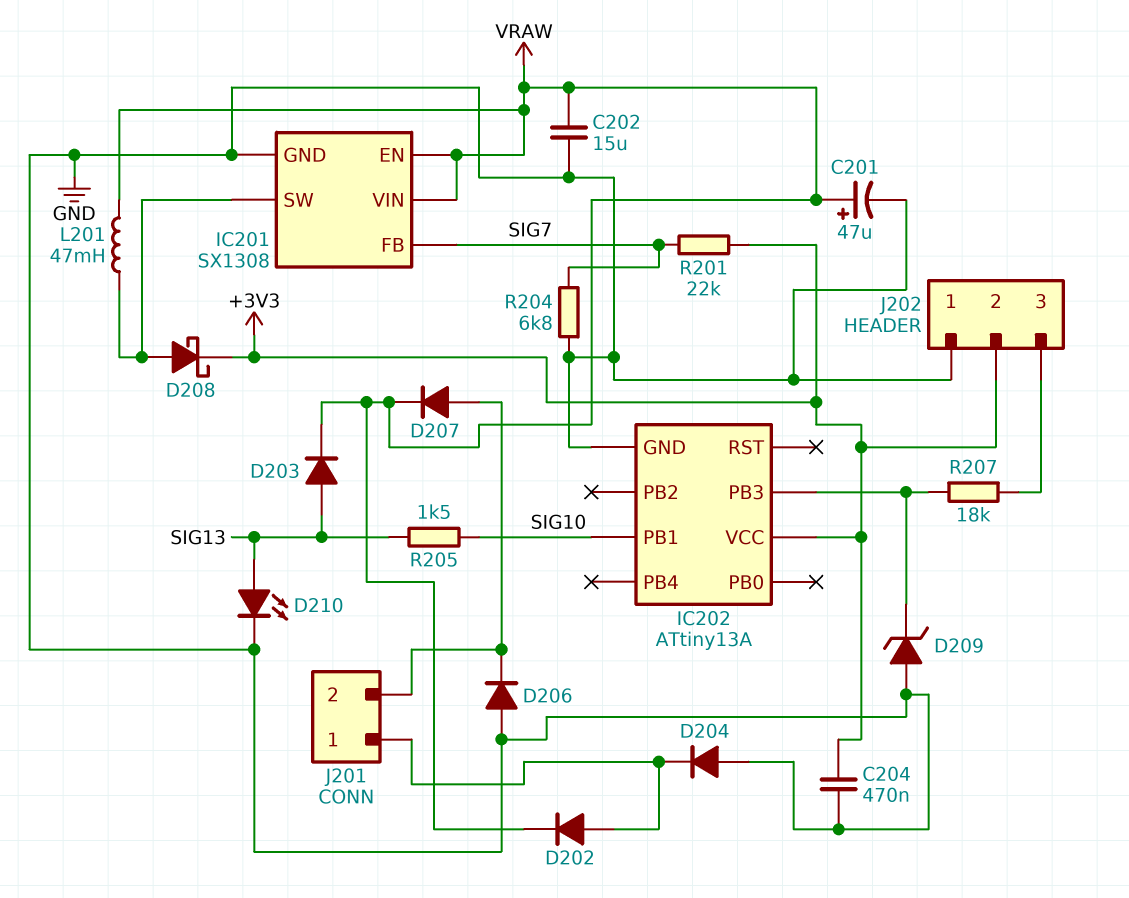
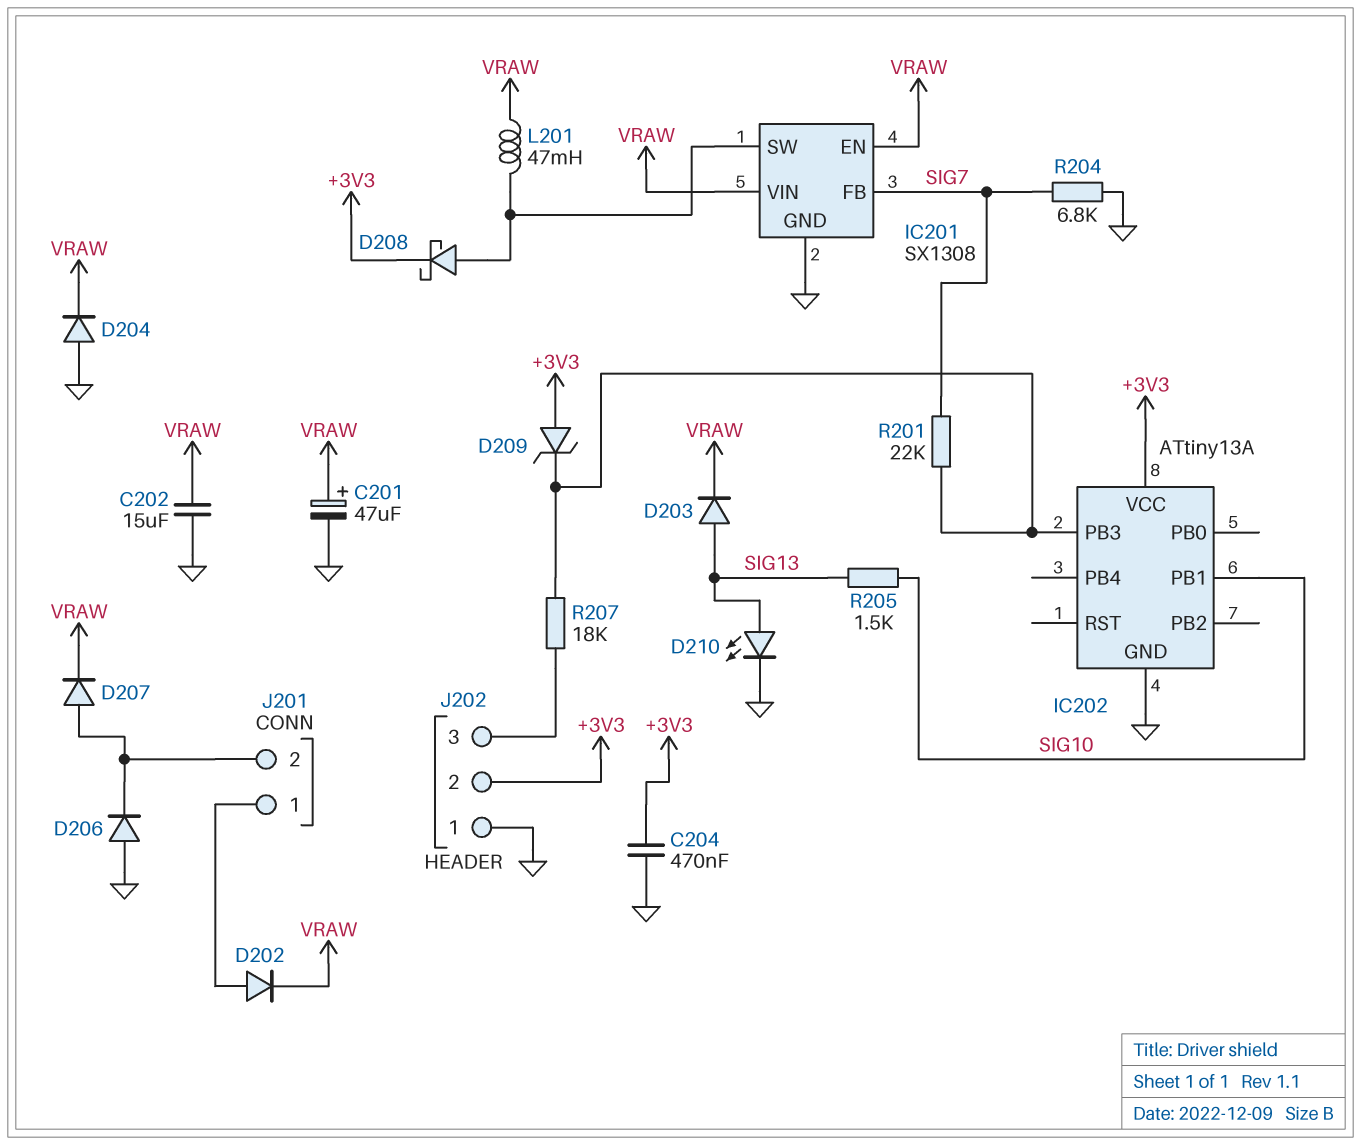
D204: diode (A GND, K J201/1) -> diode (A GND, K VRAW)
D209: zener (A GND, K IC202/PB3) -> zener (A +3V3, K IC202/PB3)
R201: 22k (+3V3, SIG7) -> 22k (IC202/PB3, SIG7)

